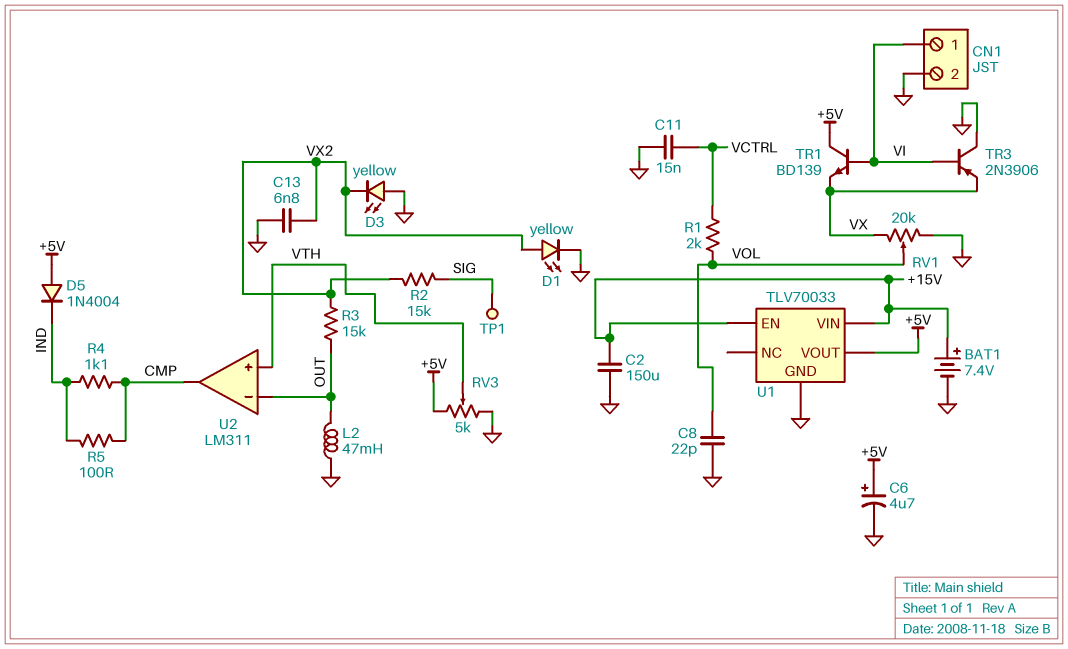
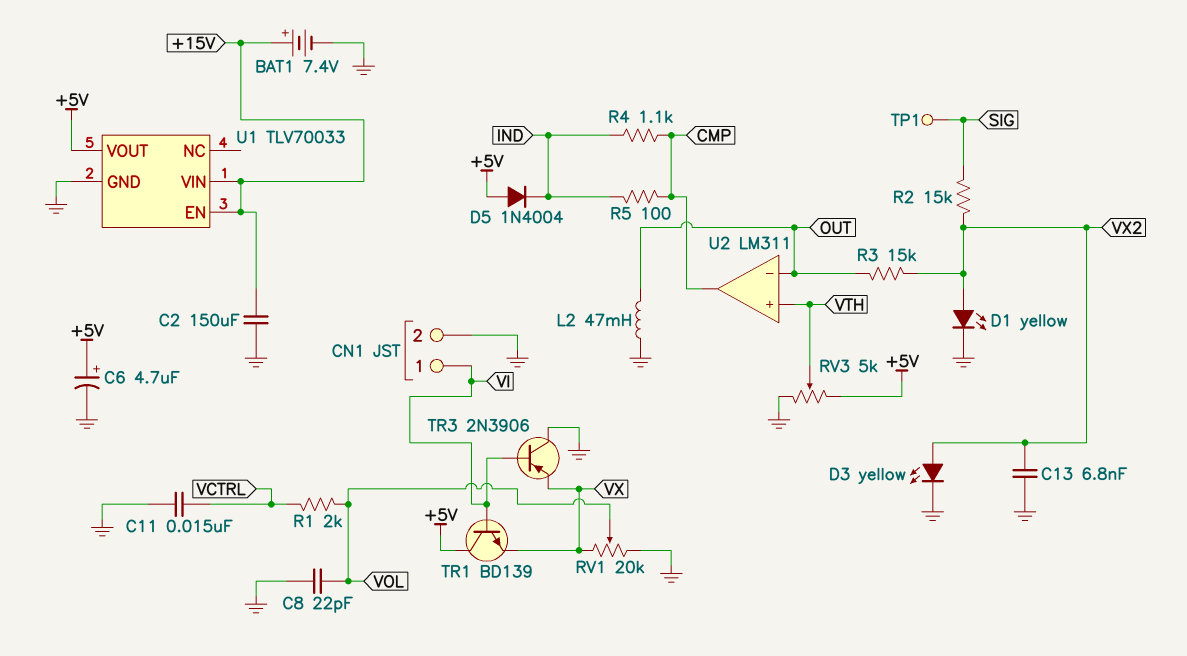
D3: LED yellow (A GND, K VX2) -> LED yellow (A VX2, K GND)

